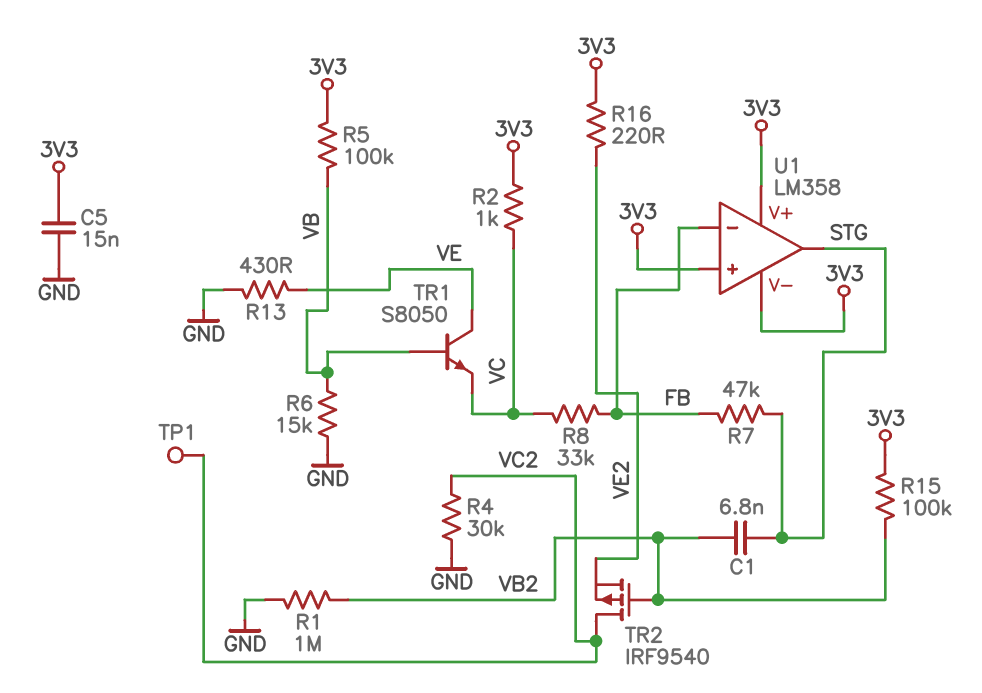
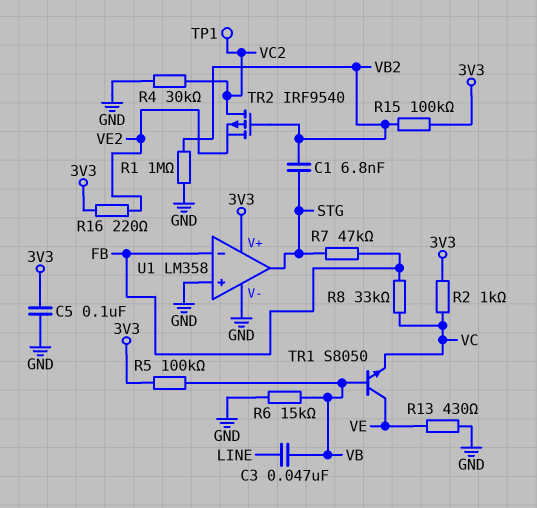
C3: none -> 47nF (LINE, VB)
C5: 15nF (3V3, GND) -> 100nF (3V3, GND)
U1 pin V-: 3V3 -> GND
U1 pin in+: 3V3 -> GND

